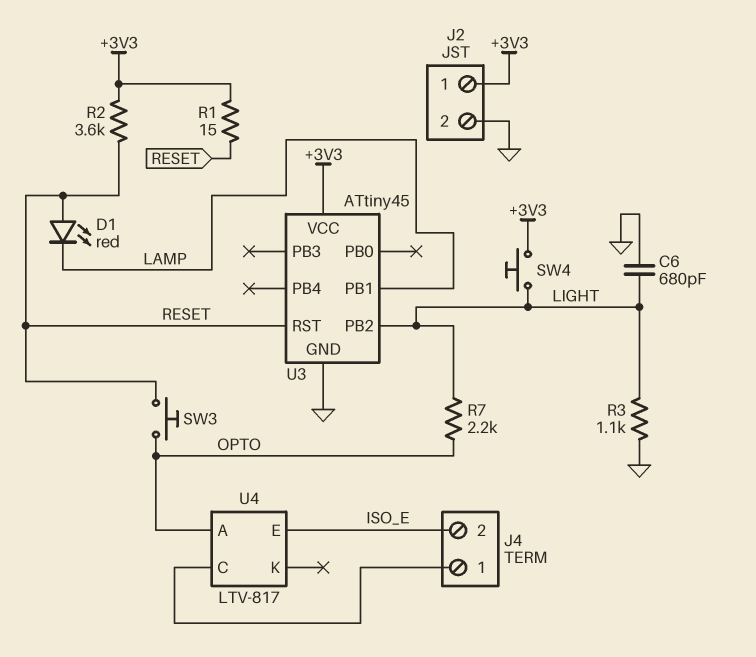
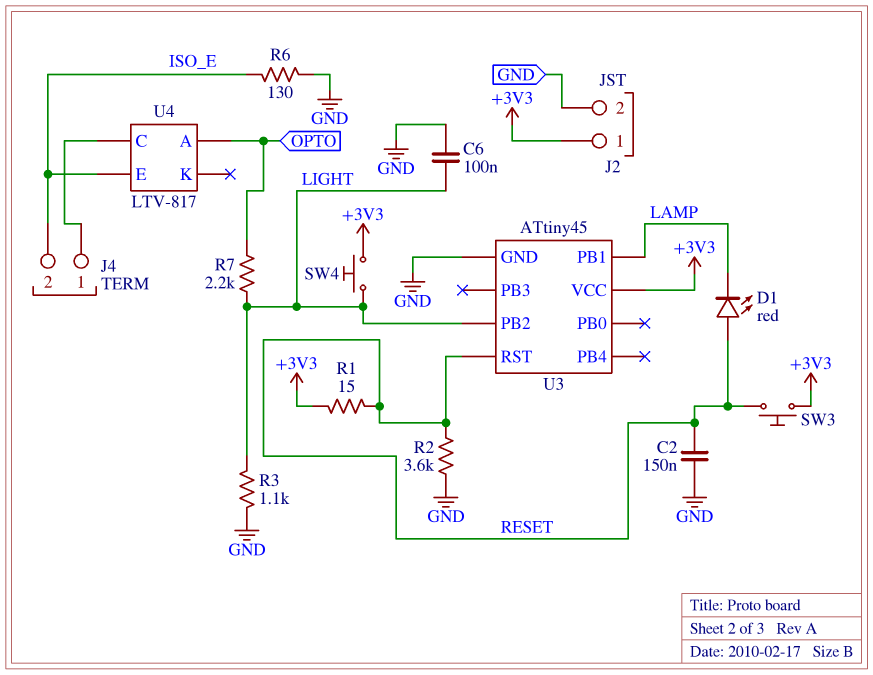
C2: none -> 150nF (GND, RESET)
C6: 680pF (GND, LIGHT) -> 100nF (GND, LIGHT)
R2: 3.6k (+3V3, RESET) -> 3.6k (GND, RESET)
R6: none -> 130 (GND, ISO_E)
SW3: button (OPTO, RESET) -> button (+3V3, RESET)

